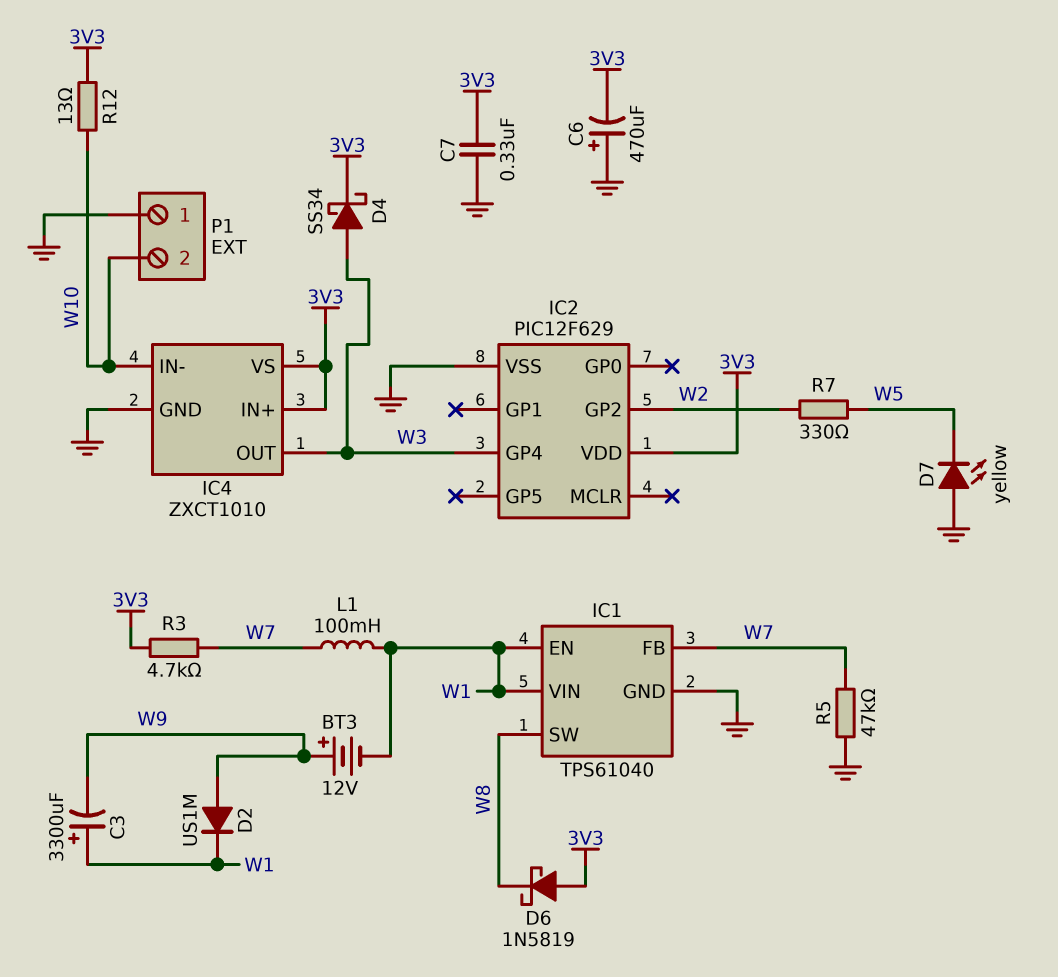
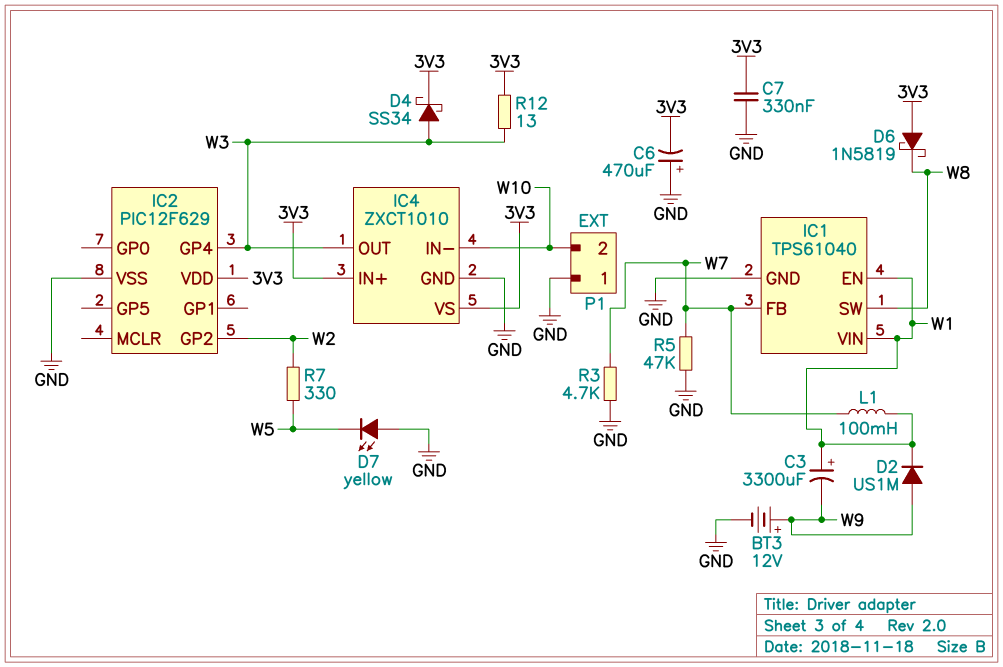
BT3: 12V (plus W9, minus W1) -> 12V (plus W9, minus GND)
R3: 4.7k (3V3, W7) -> 4.7k (GND, W7)
R12: 13 (3V3, W10) -> 13 (3V3, W3)

